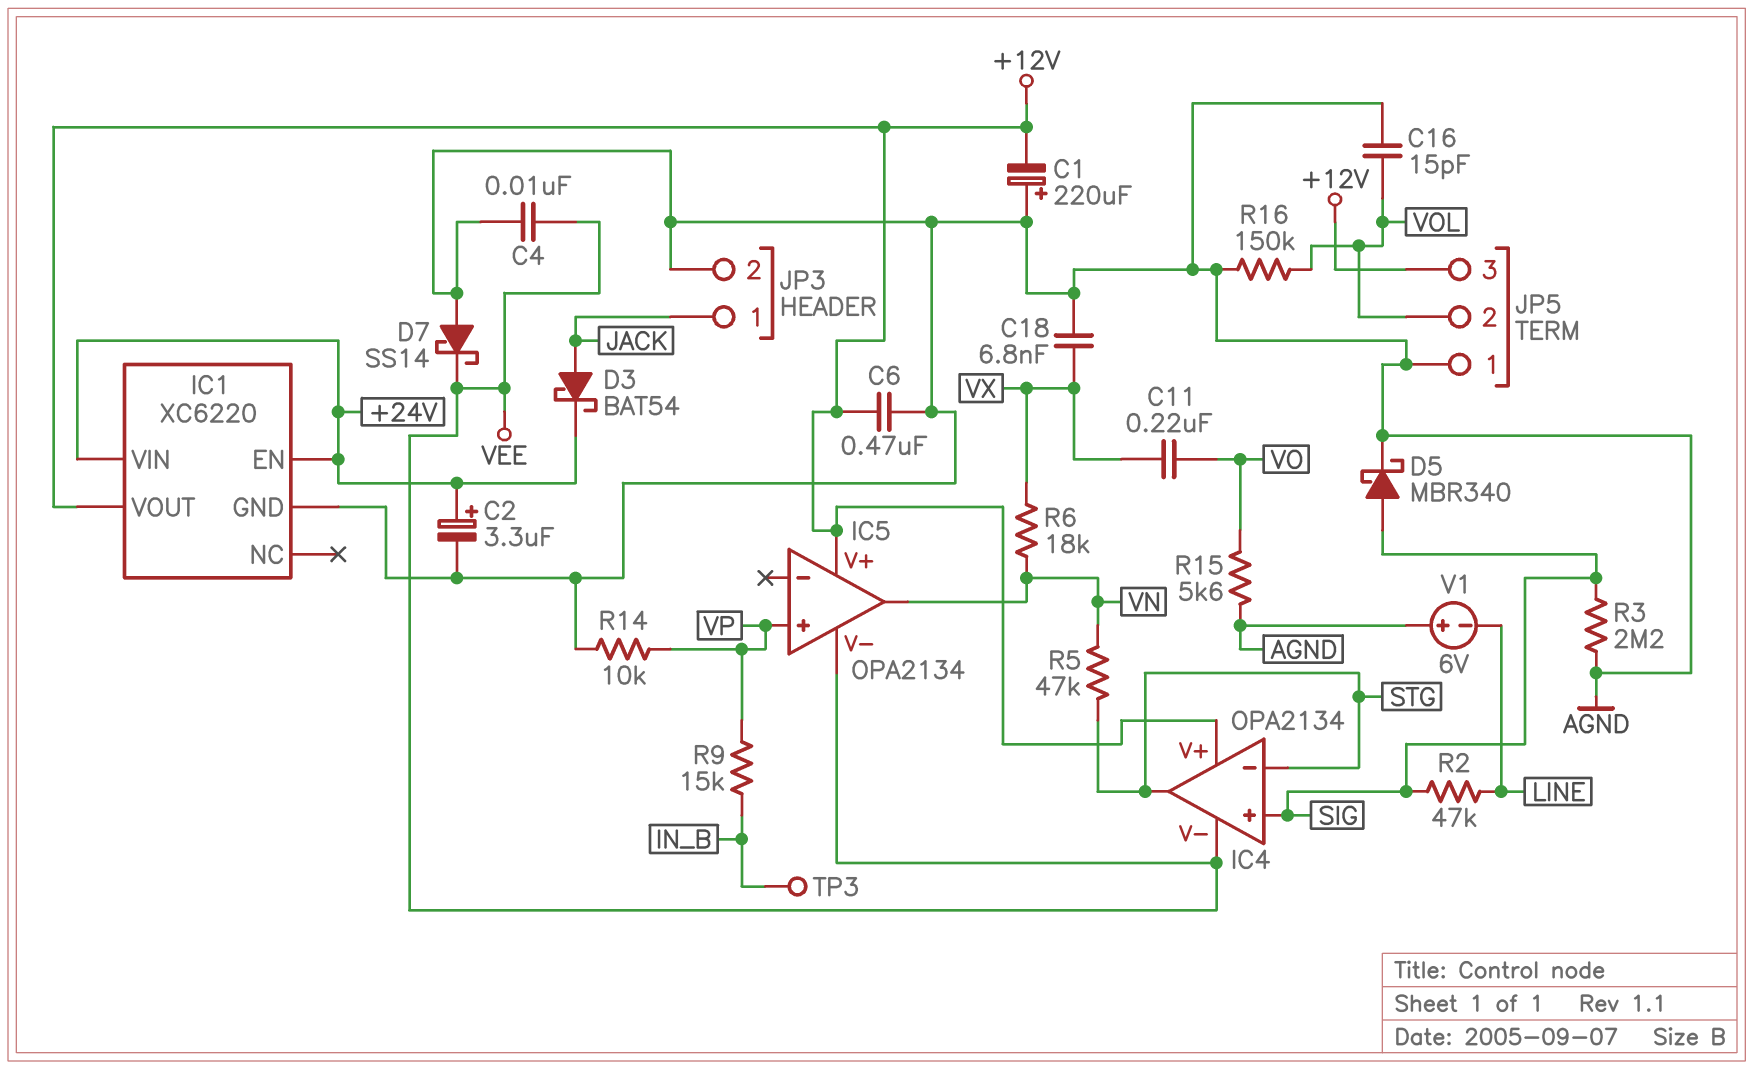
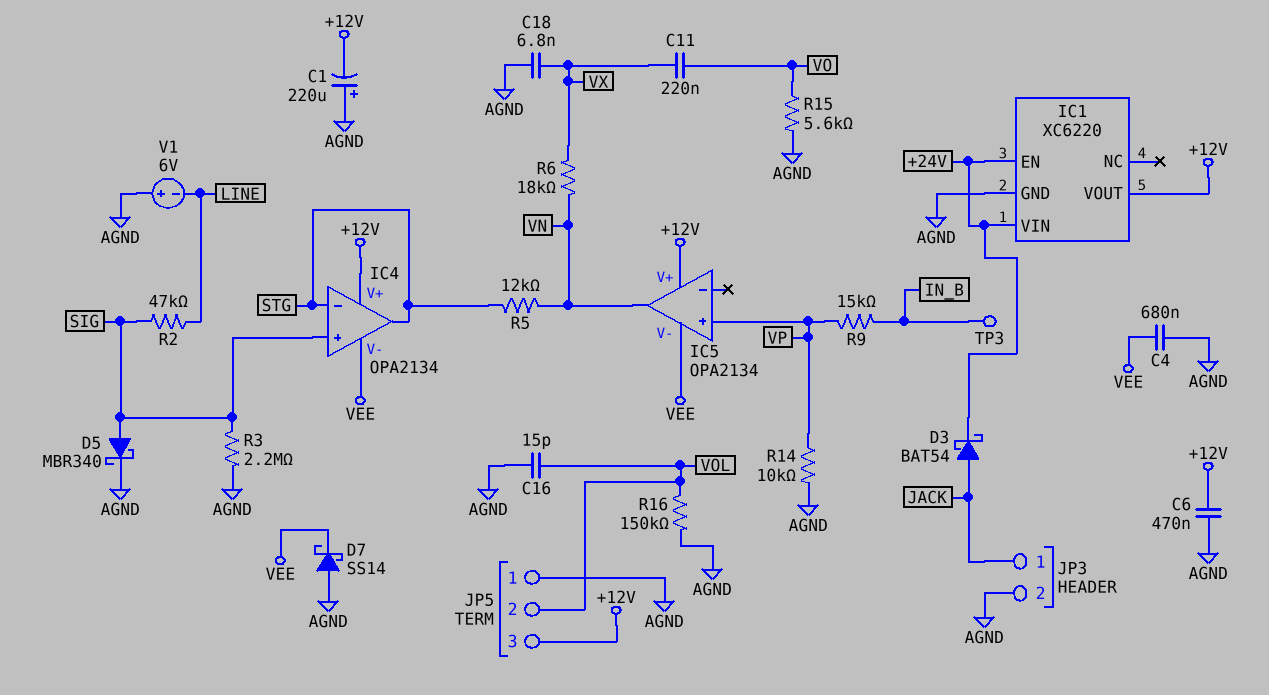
C2: 3.3uF (plus +24V, minus AGND) -> none
C4: 10nF (AGND, VEE) -> 680nF (AGND, VEE)
R5: 47k (STG, VN) -> 12k (STG, VN)

